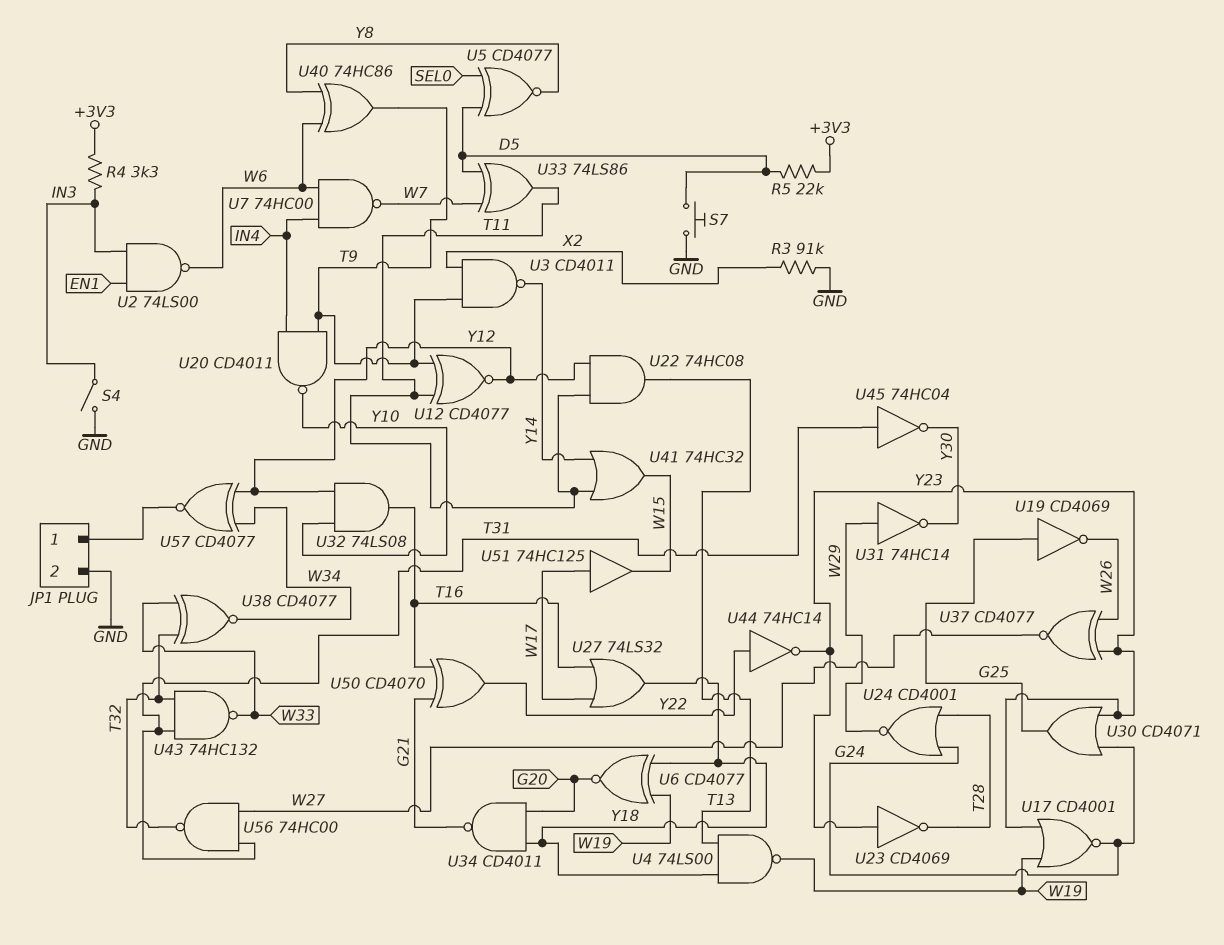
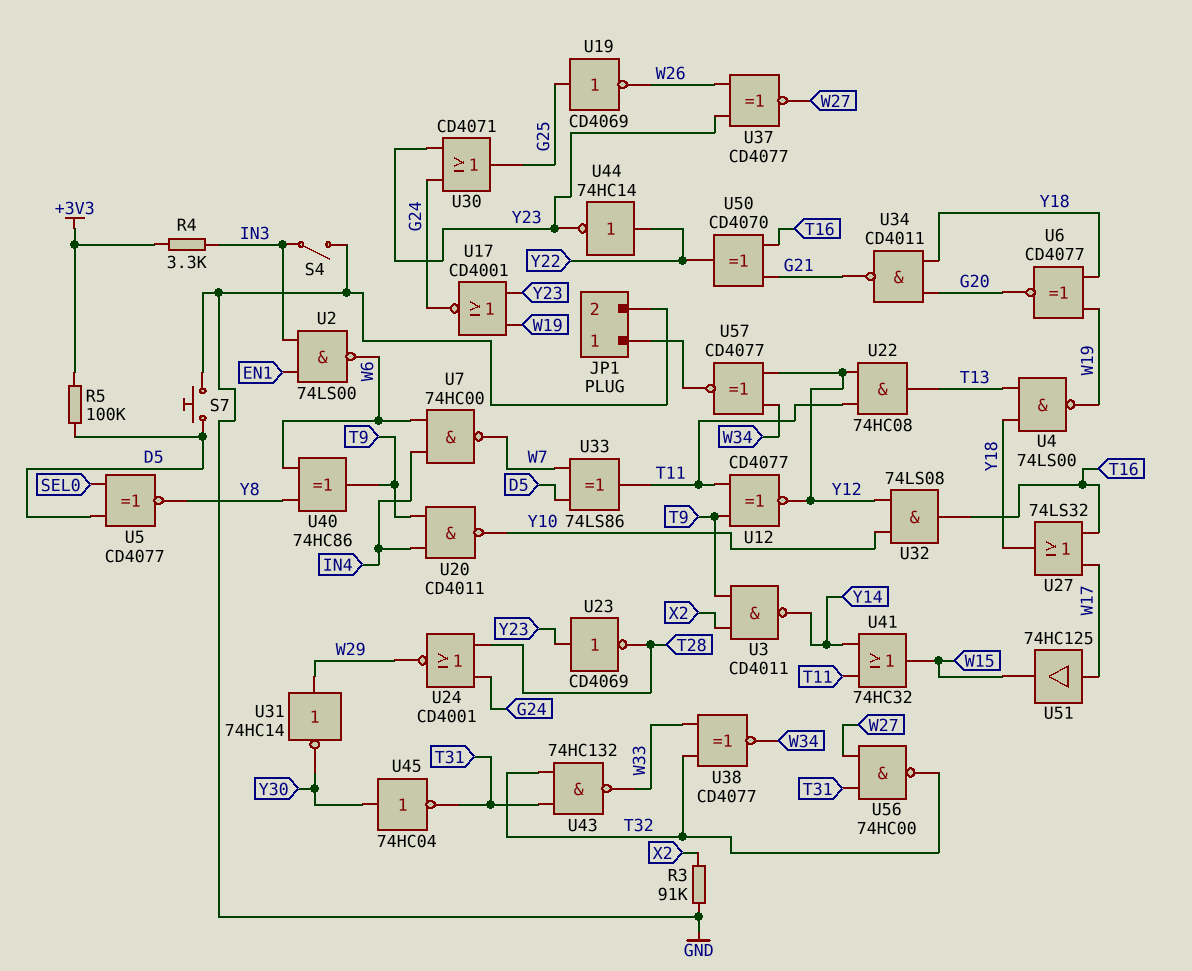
R5: 22k (+3V3, D5) -> 100k (+3V3, D5)
U45: NOT 74HC04 (in T31, out Y30) -> NOT 74HC04 (in Y30, out T31)

